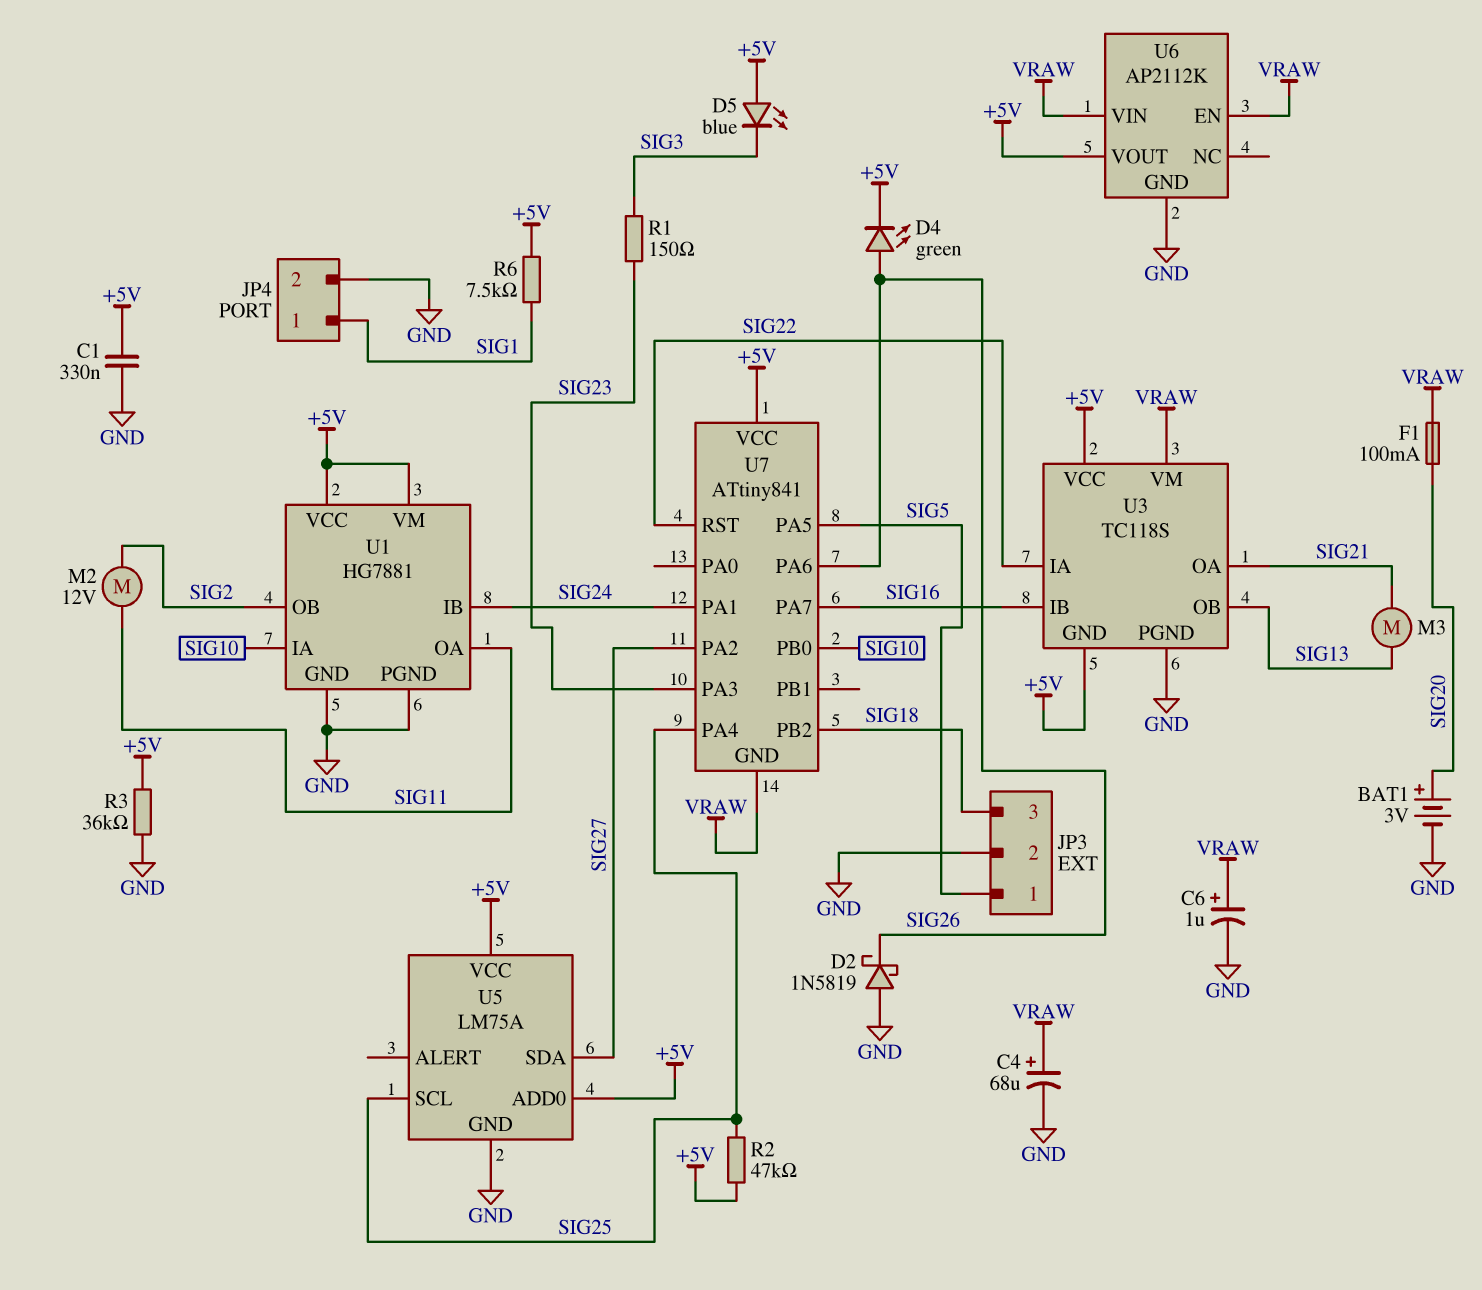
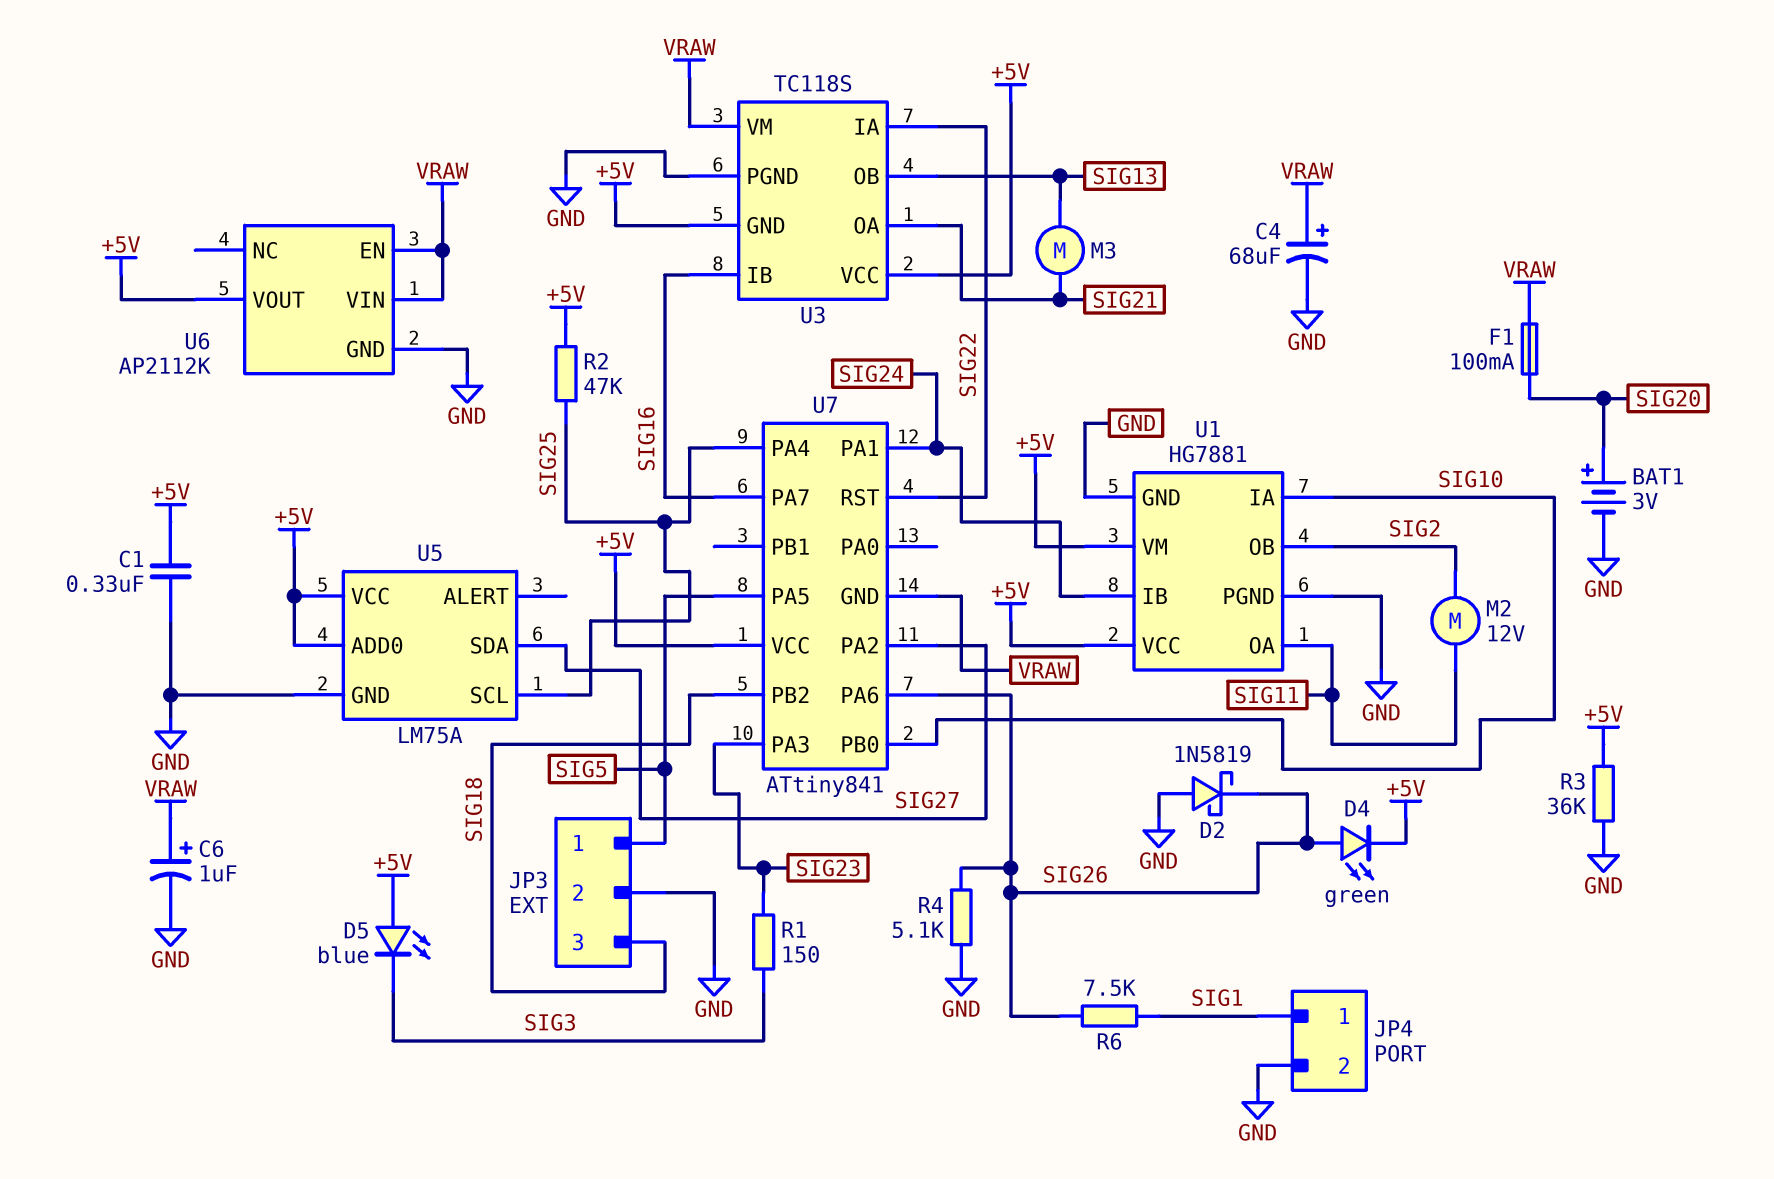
R4: none -> 5.1k (GND, SIG26)
R6: 7.5k (+5V, SIG1) -> 7.5k (SIG1, SIG26)

